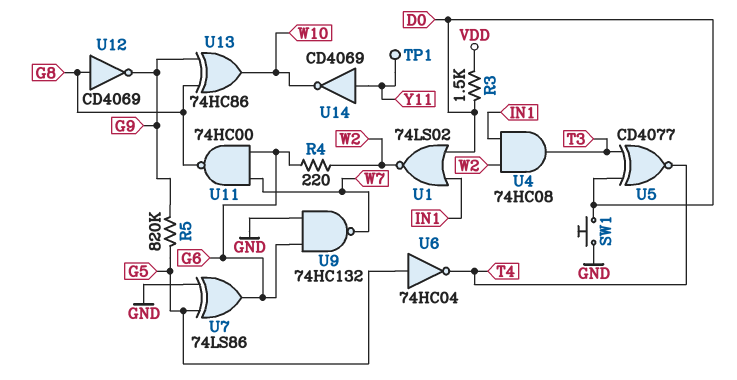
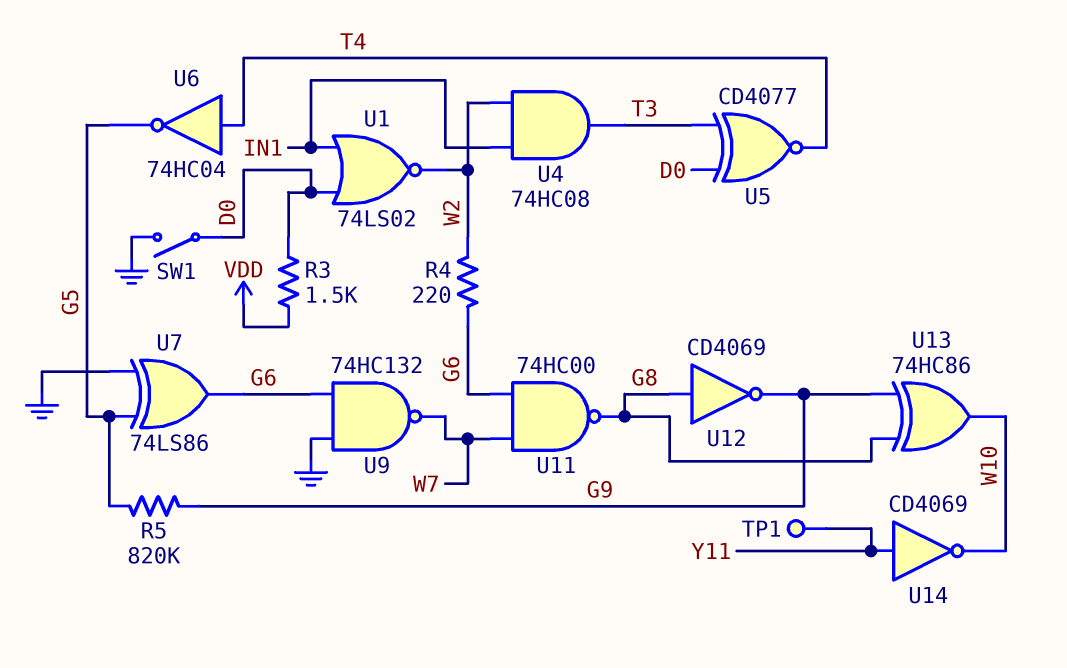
SW1: button (D0, GND) -> switch (D0, GND)
U6: NOT 74HC04 (in G5, out T4) -> NOT 74HC04 (in T4, out G5)

